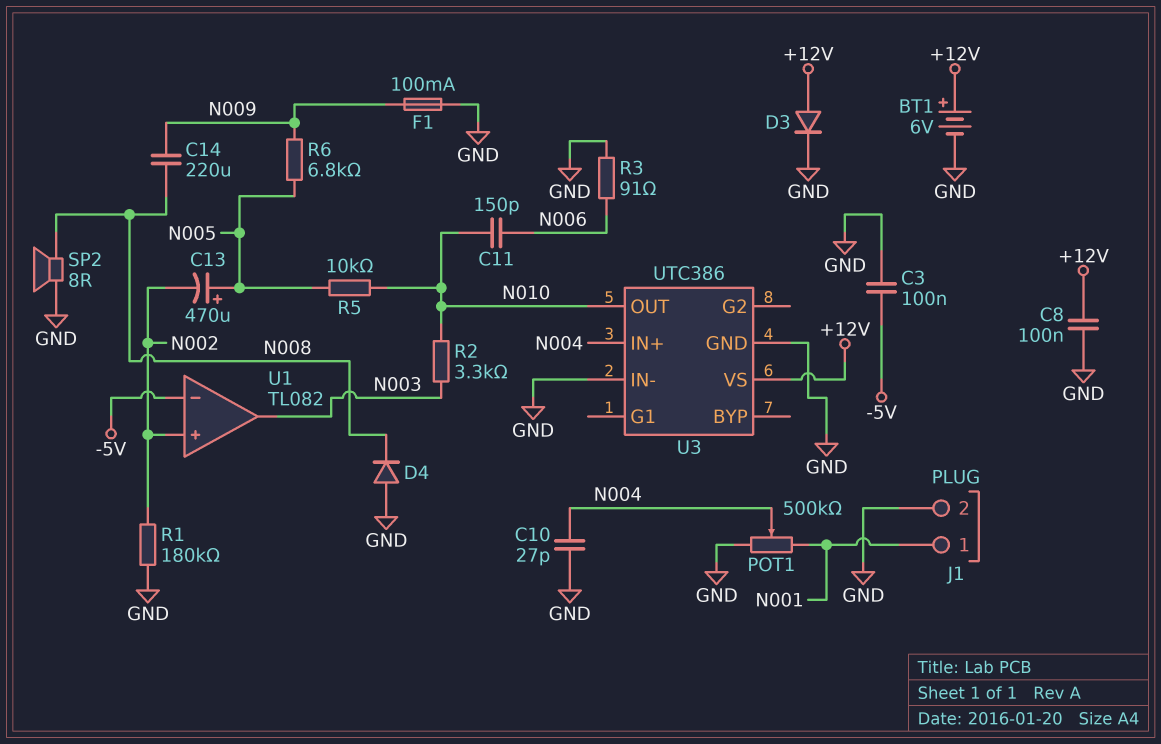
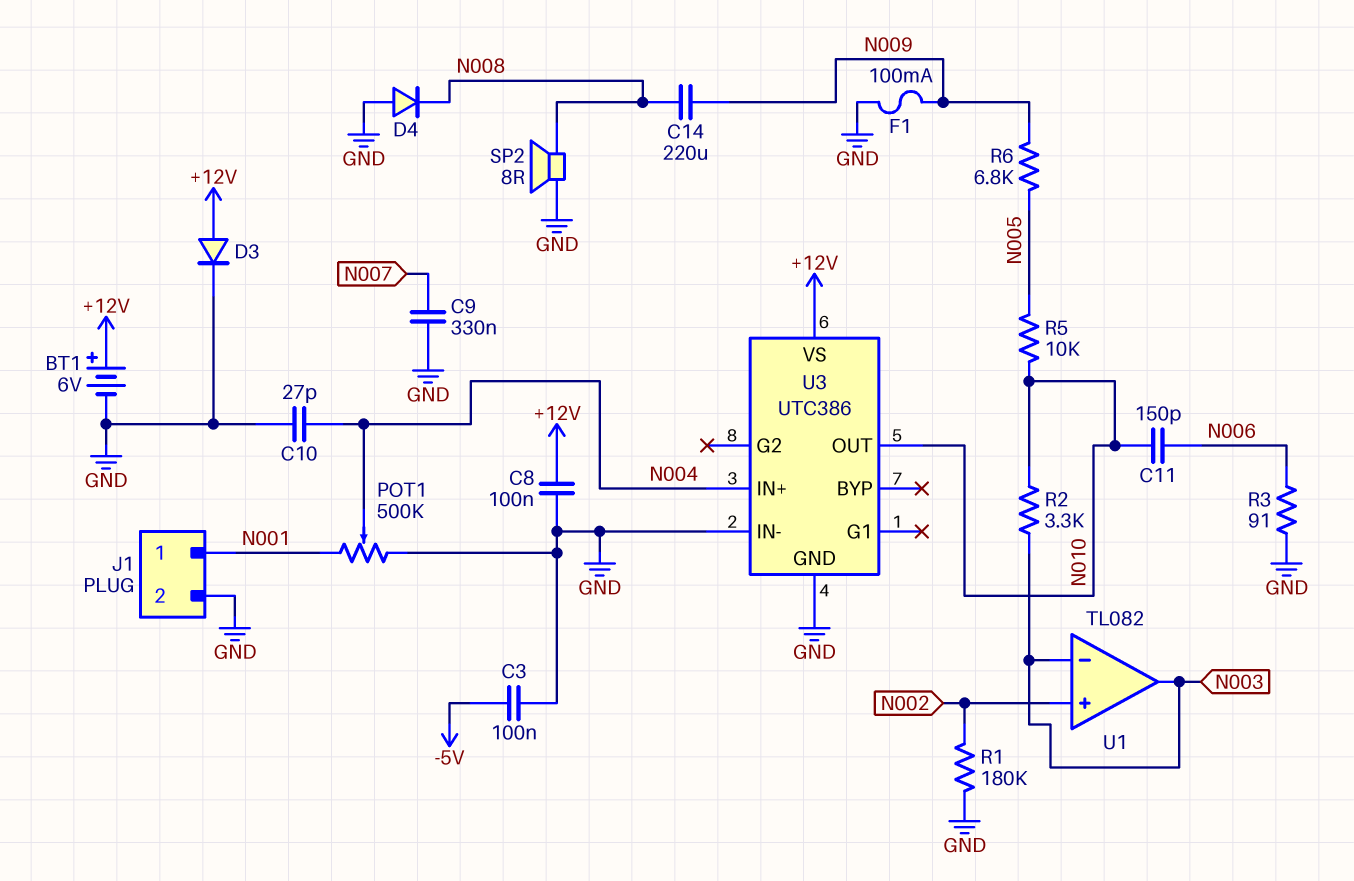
C9: none -> 330nF (GND, N007)
C13: 470uF (plus N005, minus N002) -> none
U1 pin in-: -5V -> N003

